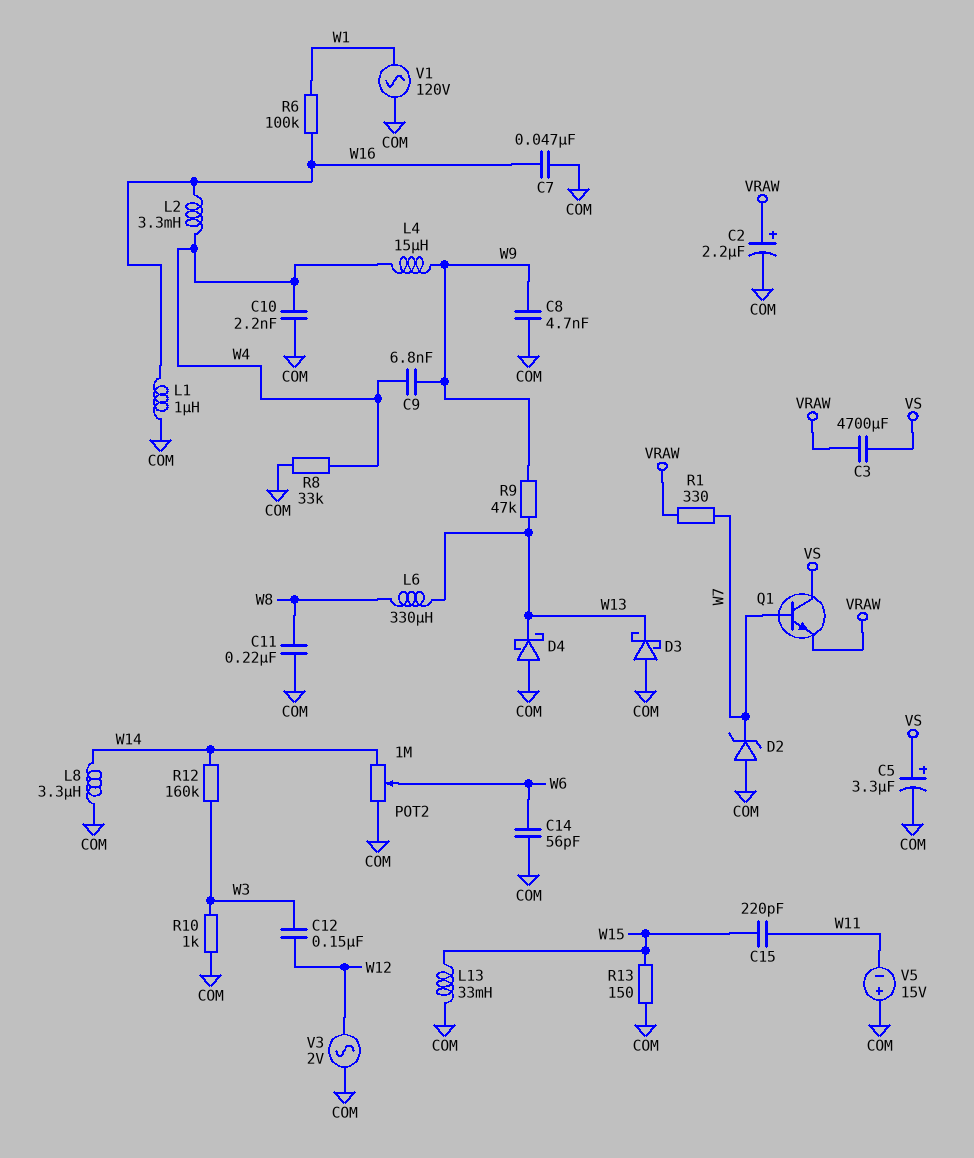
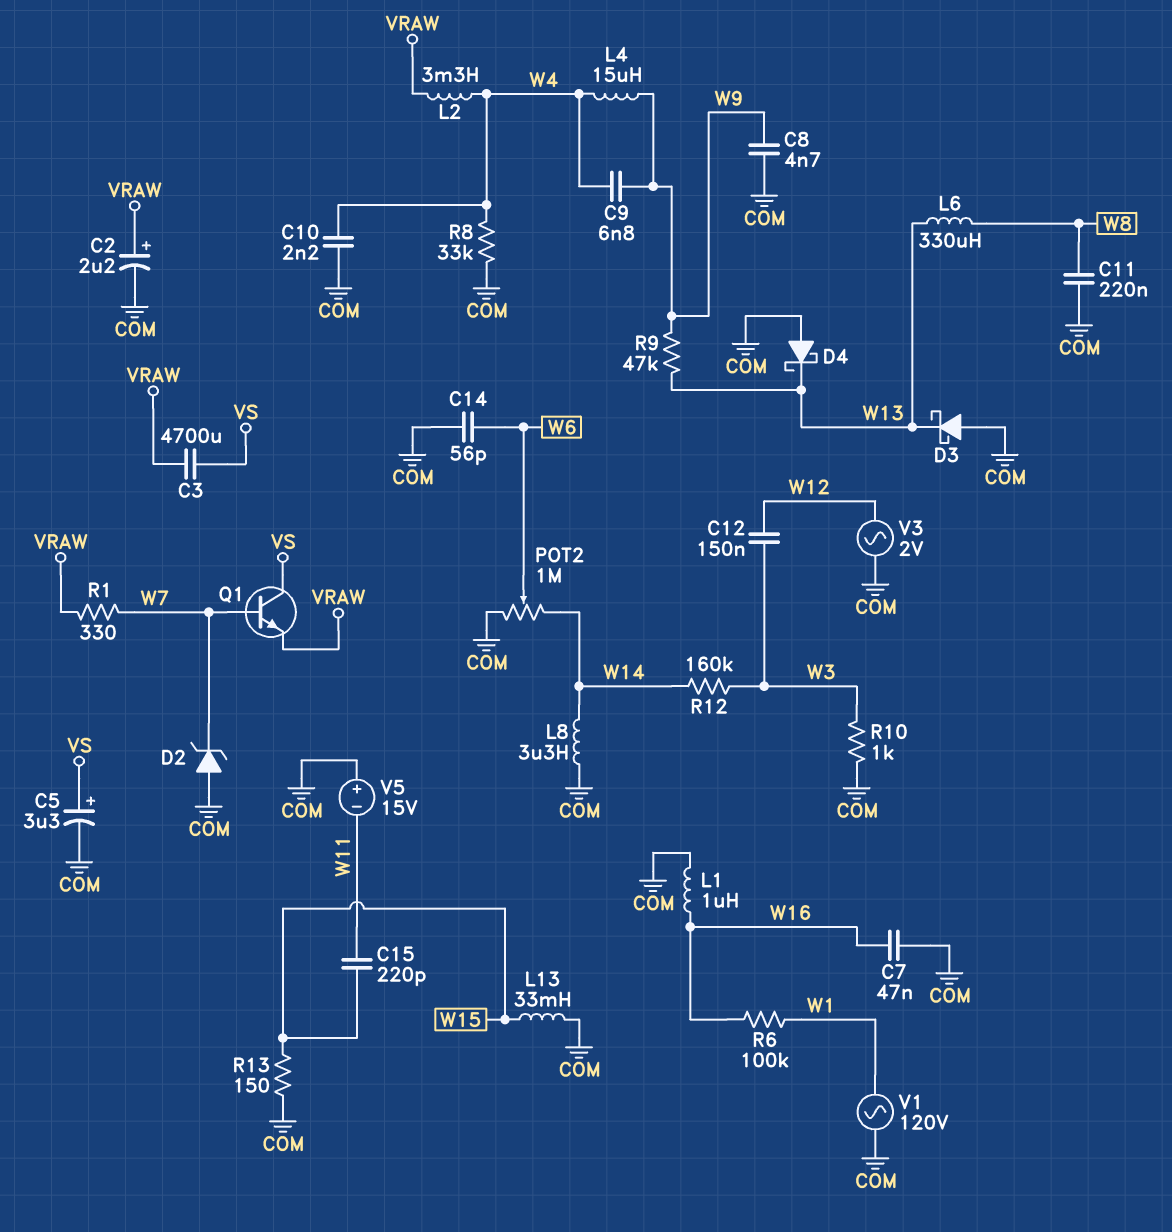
L2: 3.3mH (W4, W16) -> 3.3mH (VRAW, W4)

